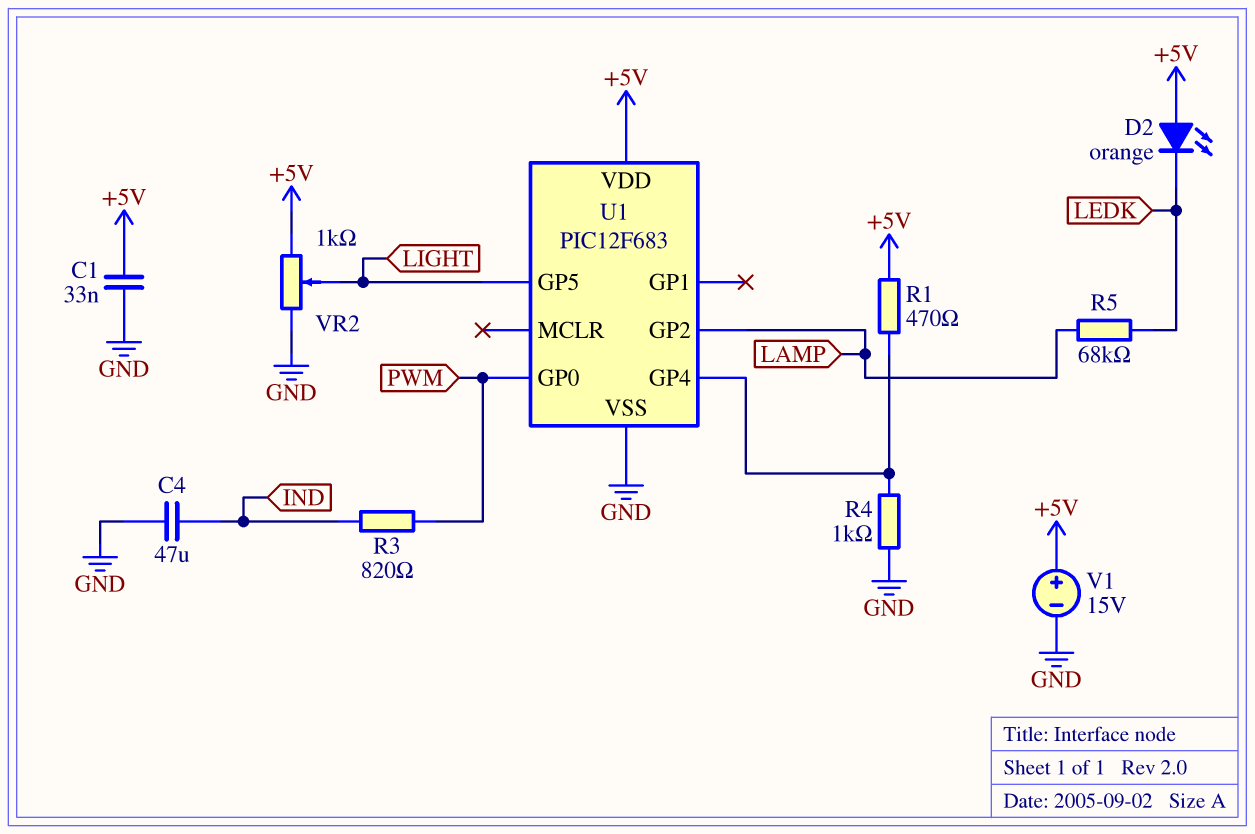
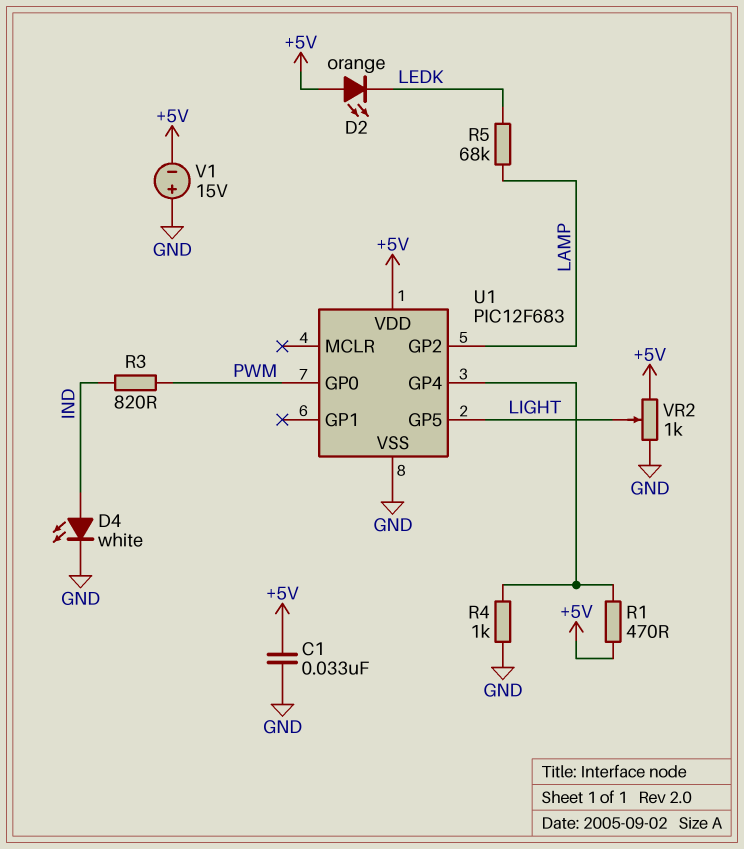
C4: 47uF (GND, IND) -> none
D4: none -> LED white (A IND, K GND)
V1: 15V (plus +5V, minus GND) -> 15V (plus GND, minus +5V)

